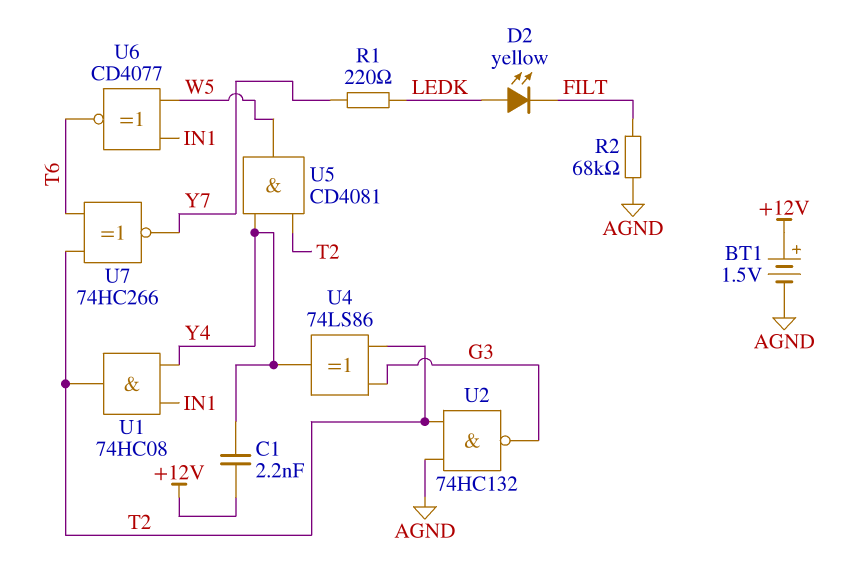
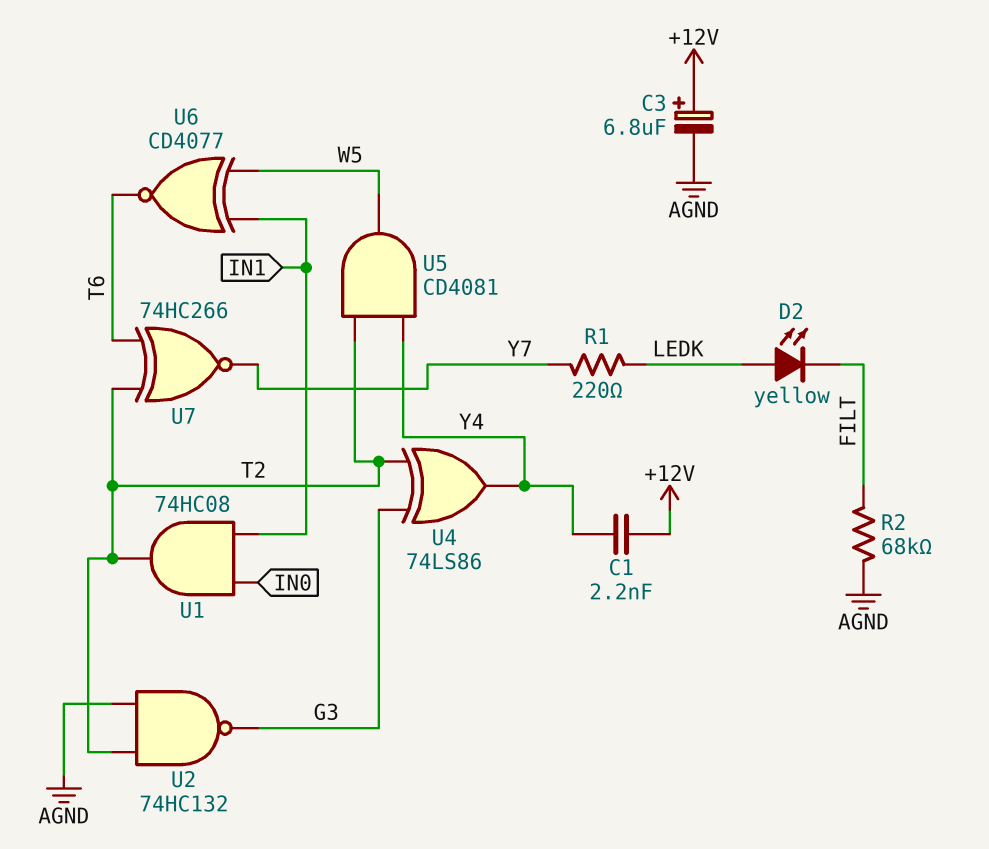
BT1: 1.5V (plus +12V, minus AGND) -> none
C3: none -> 6.8uF (plus +12V, minus AGND)
U1: AND 74HC08 (in IN1, in Y4, out T2) -> AND 74HC08 (in IN0, in IN1, out T2)

